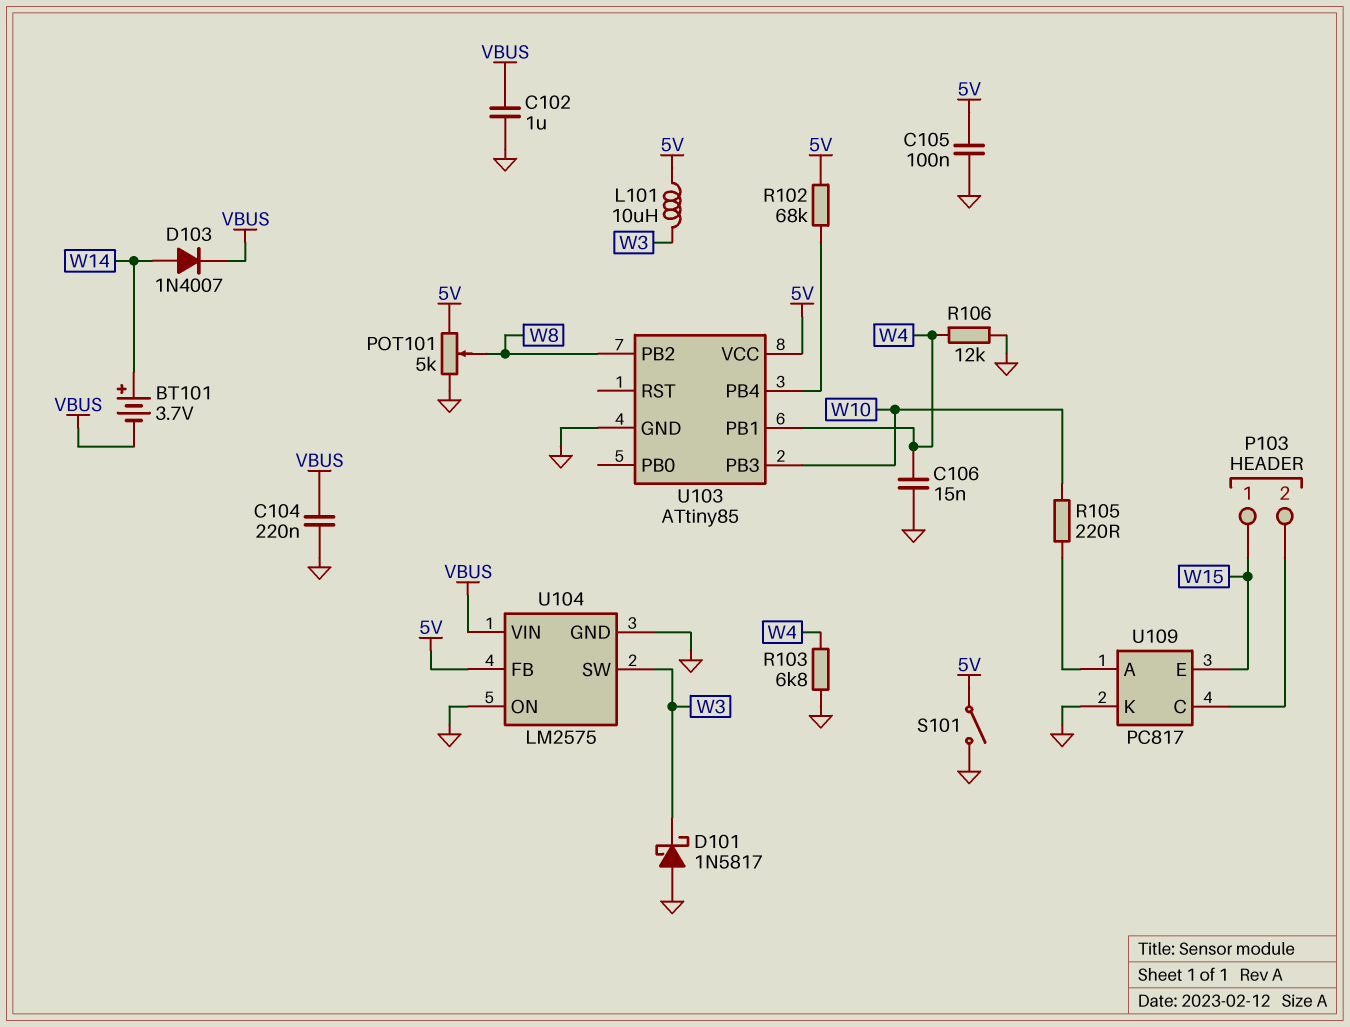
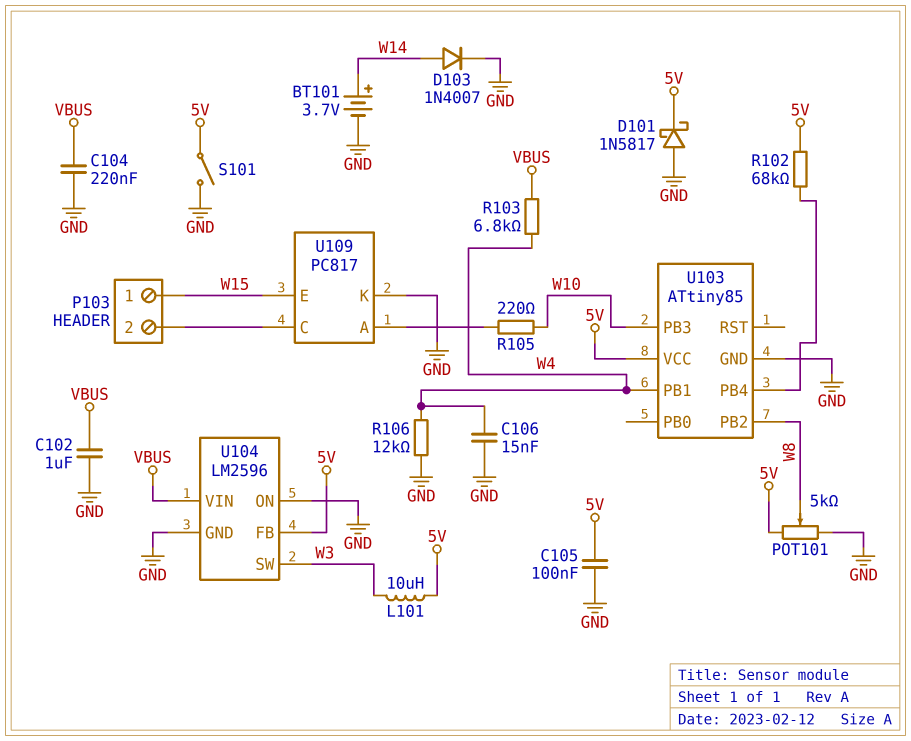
BT101: 3.7V (plus W14, minus VBUS) -> 3.7V (plus W14, minus GND)
D101: schottky 1N5817 (A GND, K W3) -> schottky 1N5817 (A GND, K 5V)
D103: diode 1N4007 (A W14, K VBUS) -> diode 1N4007 (A W14, K GND)
R103: 6.8k (GND, W4) -> 6.8k (VBUS, W4)
U104: LM2575 -> LM2596

